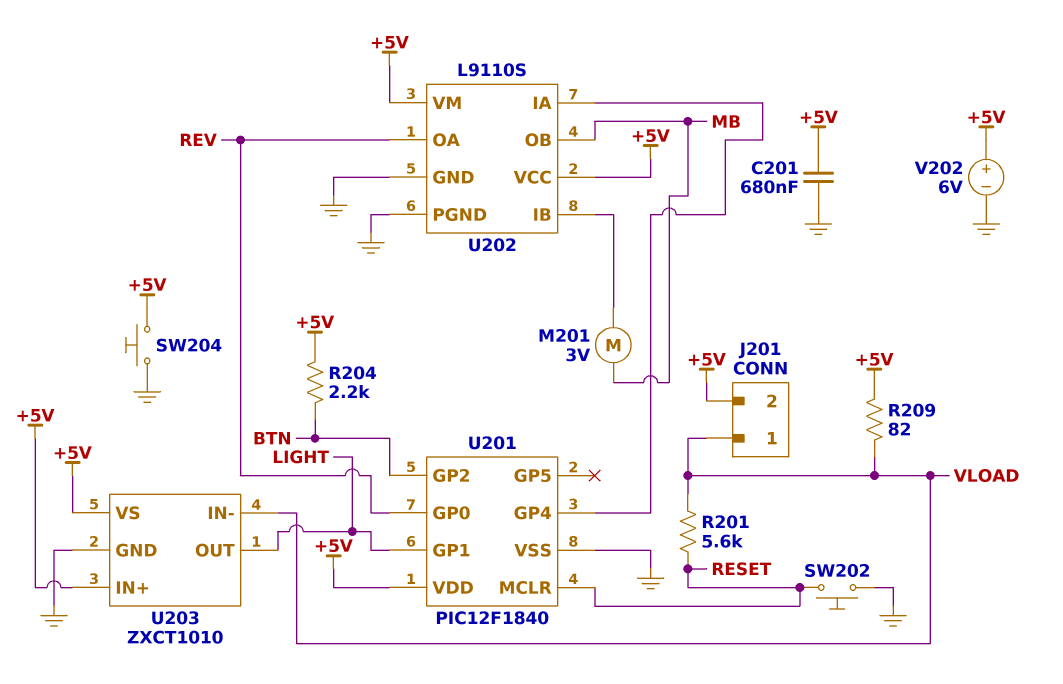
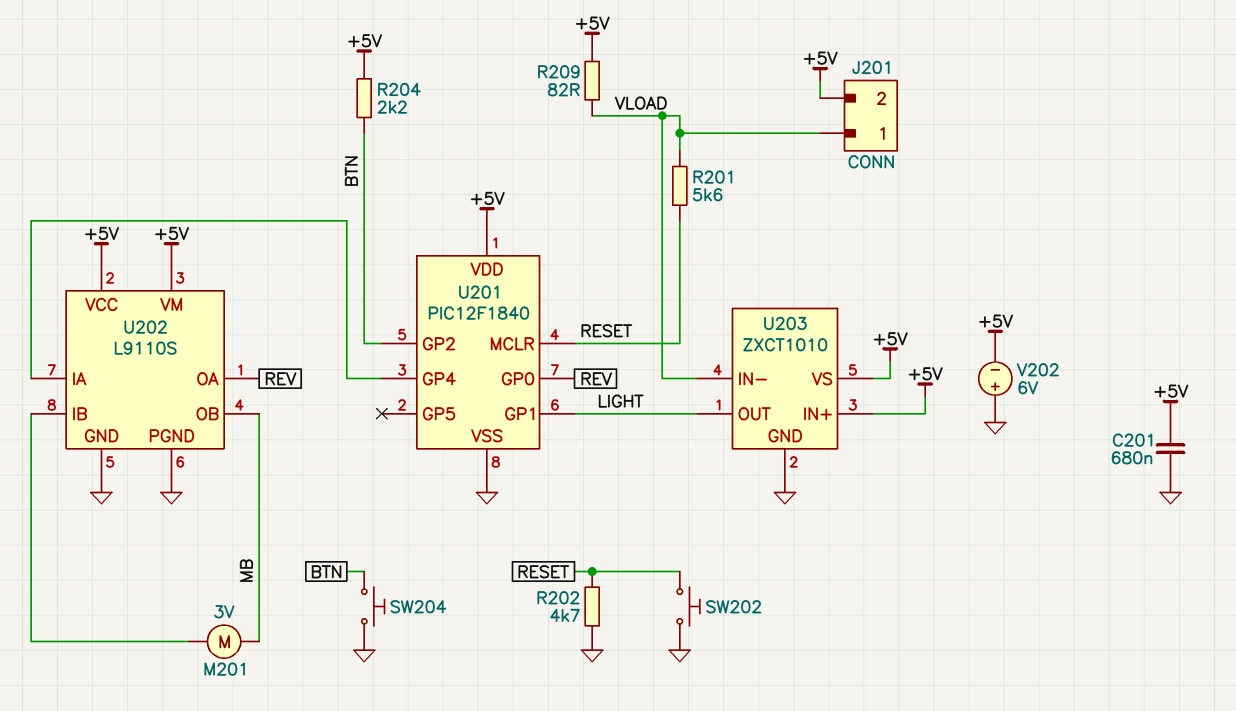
R202: none -> 4.7k (GND, RESET)
SW204: button (+5V, GND) -> button (BTN, GND)
V202: 6V (plus +5V, minus GND) -> 6V (plus GND, minus +5V)

